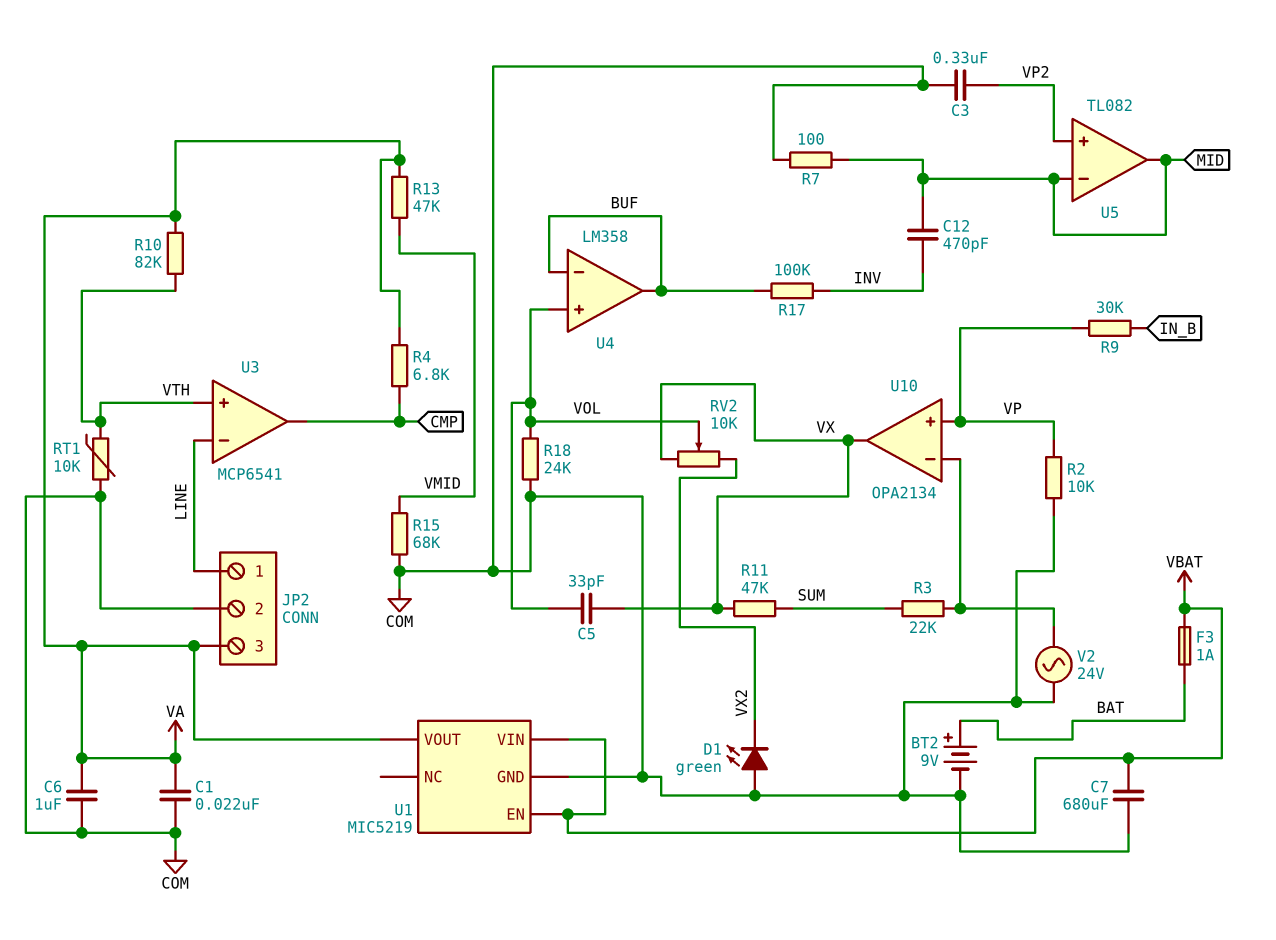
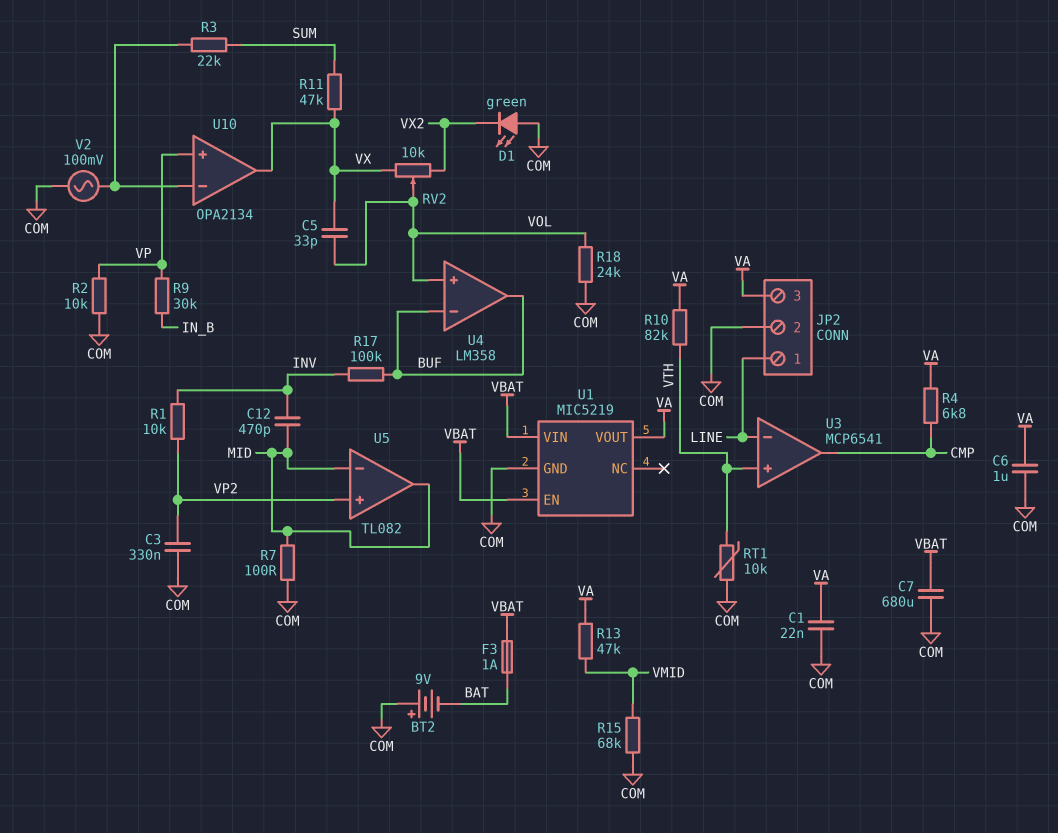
BT2: 9V (plus BAT, minus COM) -> 9V (plus COM, minus BAT)
R1: none -> 10k (INV, VP2)
V2: AC 24V (COM, U10/in-) -> AC 100mV (COM, U10/in-)

